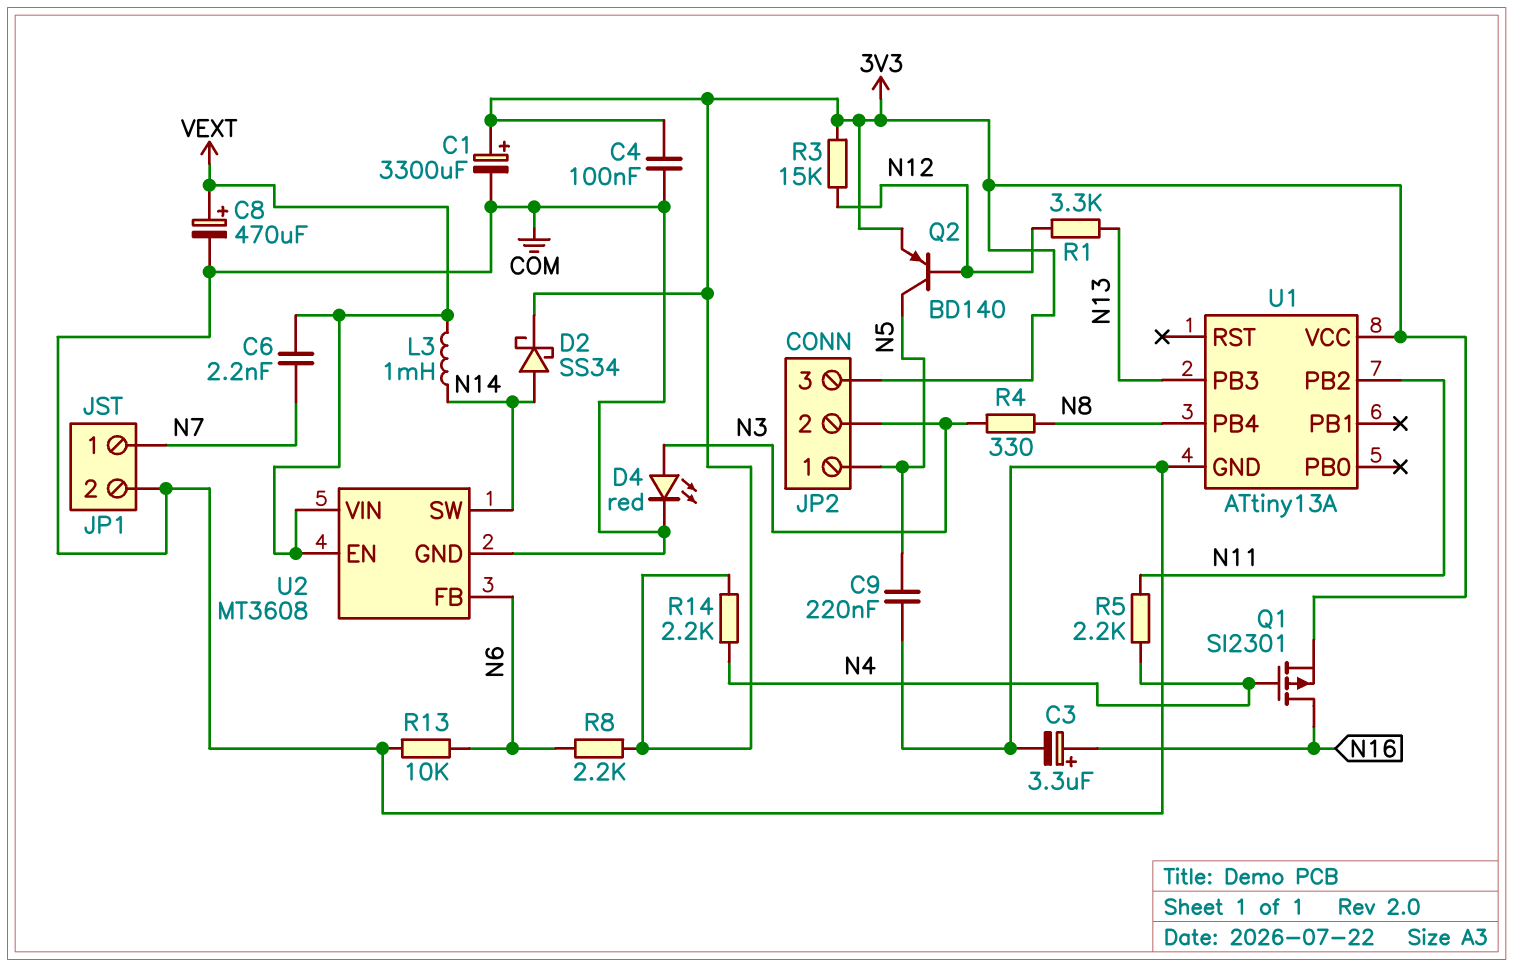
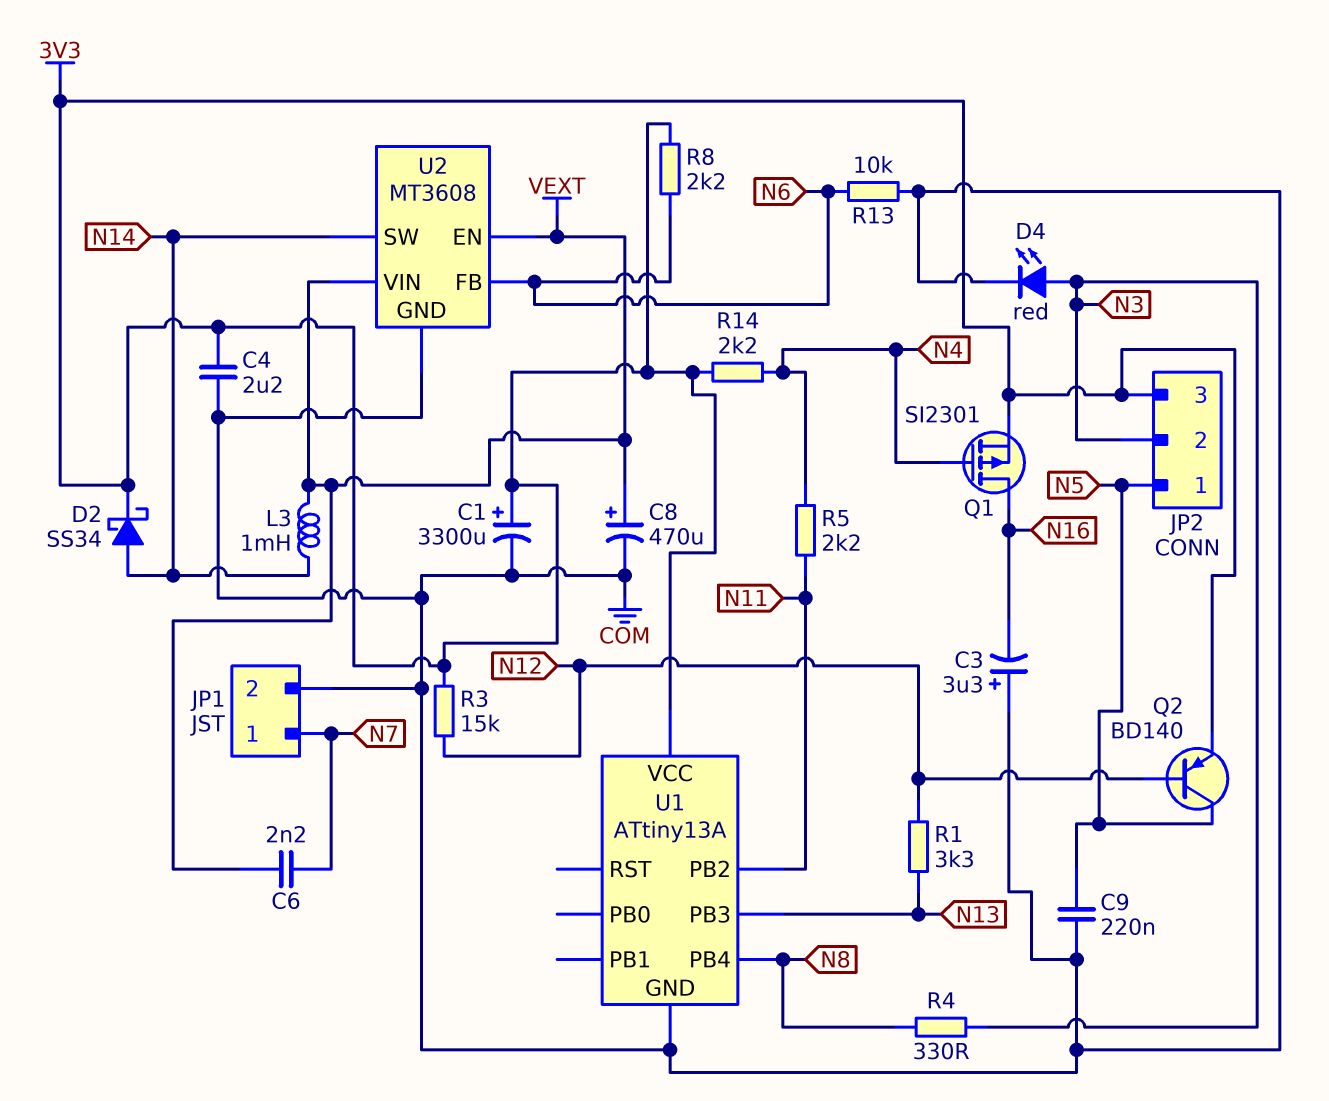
C3: 3.3uF (plus N16, minus COM) -> 3.3uF (plus COM, minus N16)
C4: 100nF (3V3, COM) -> 2.2uF (3V3, COM)

